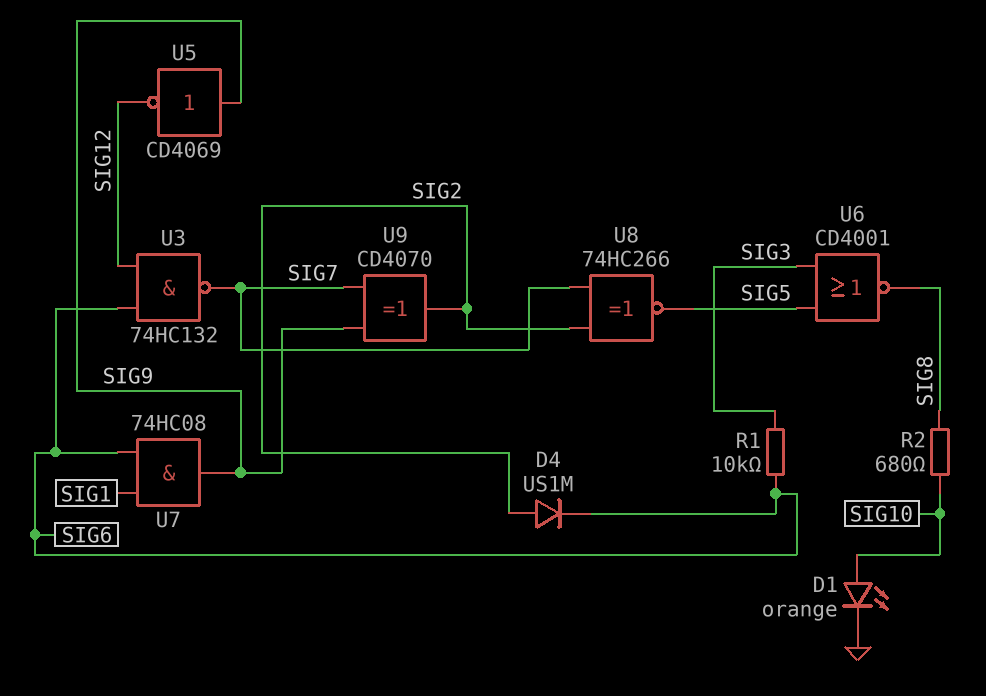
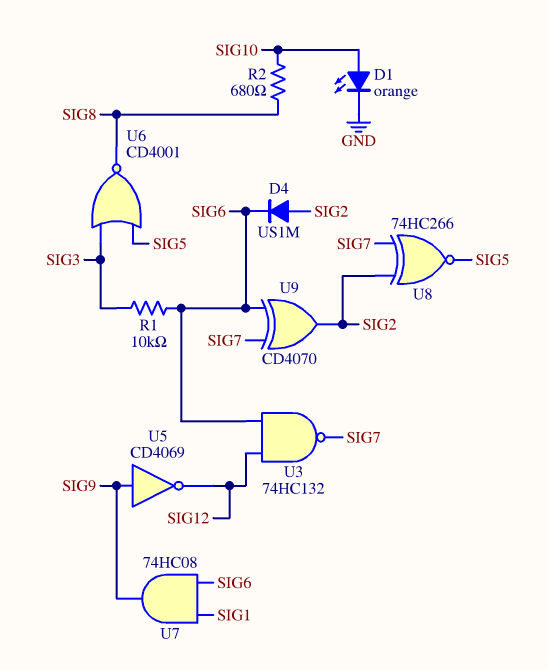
U9: XOR CD4070 (in SIG7, in SIG9, out SIG2) -> XOR CD4070 (in SIG6, in SIG7, out SIG2)

